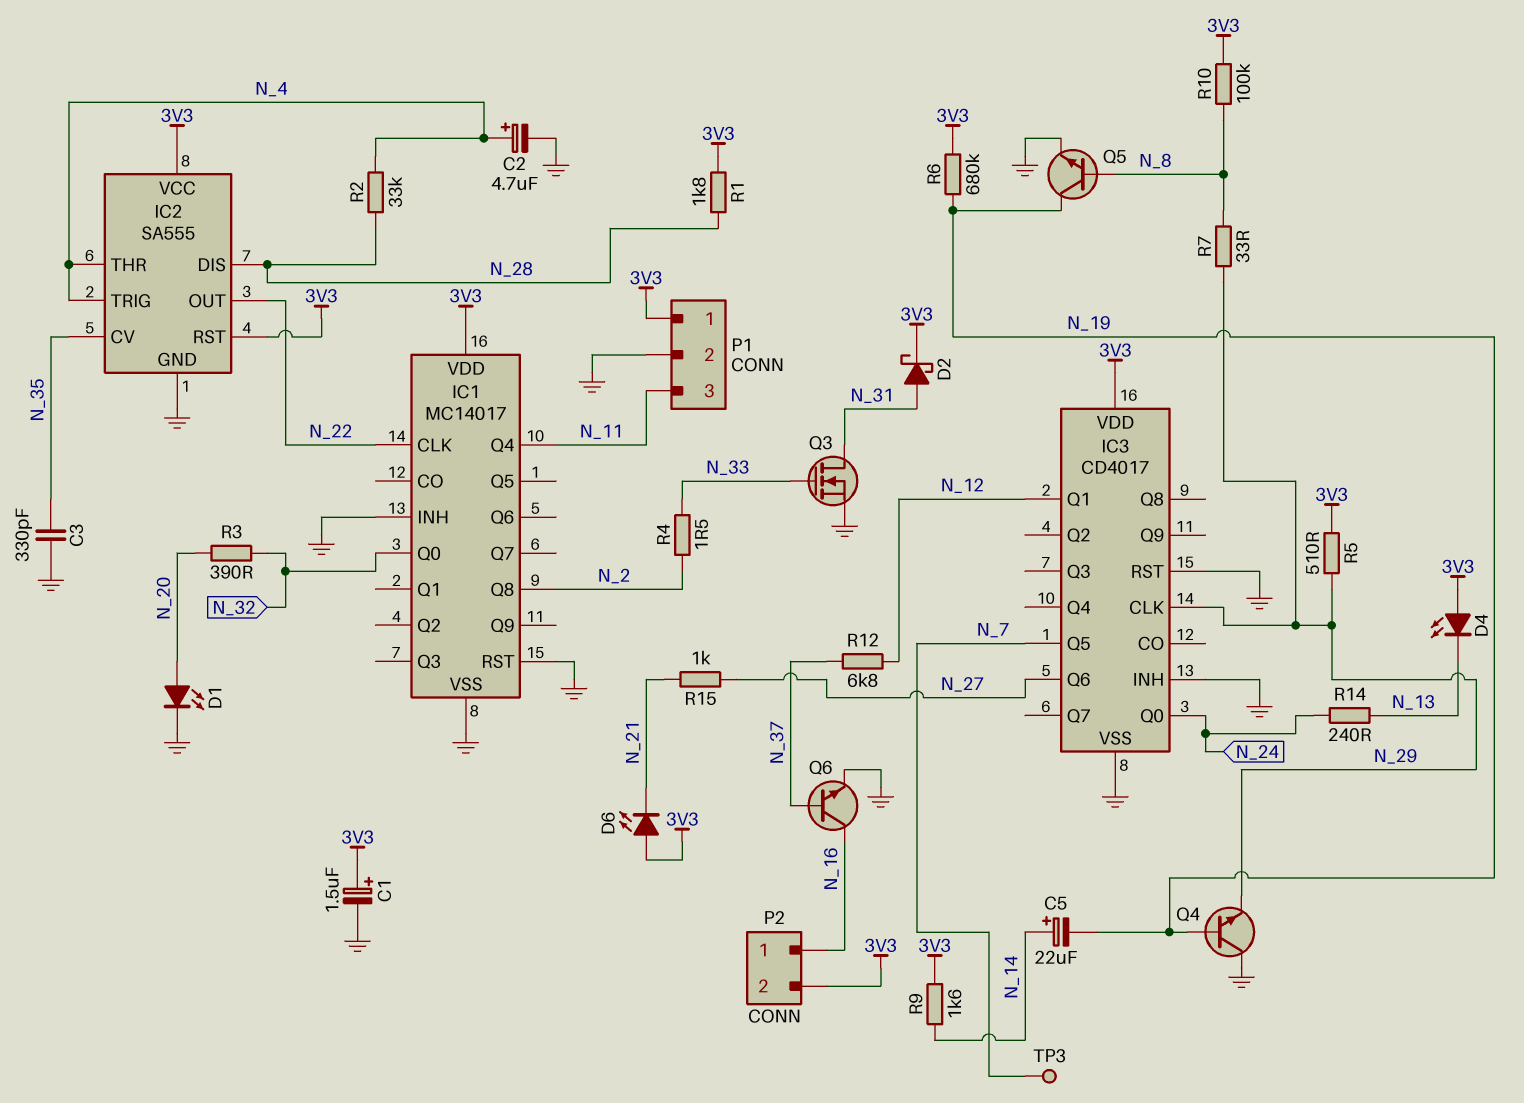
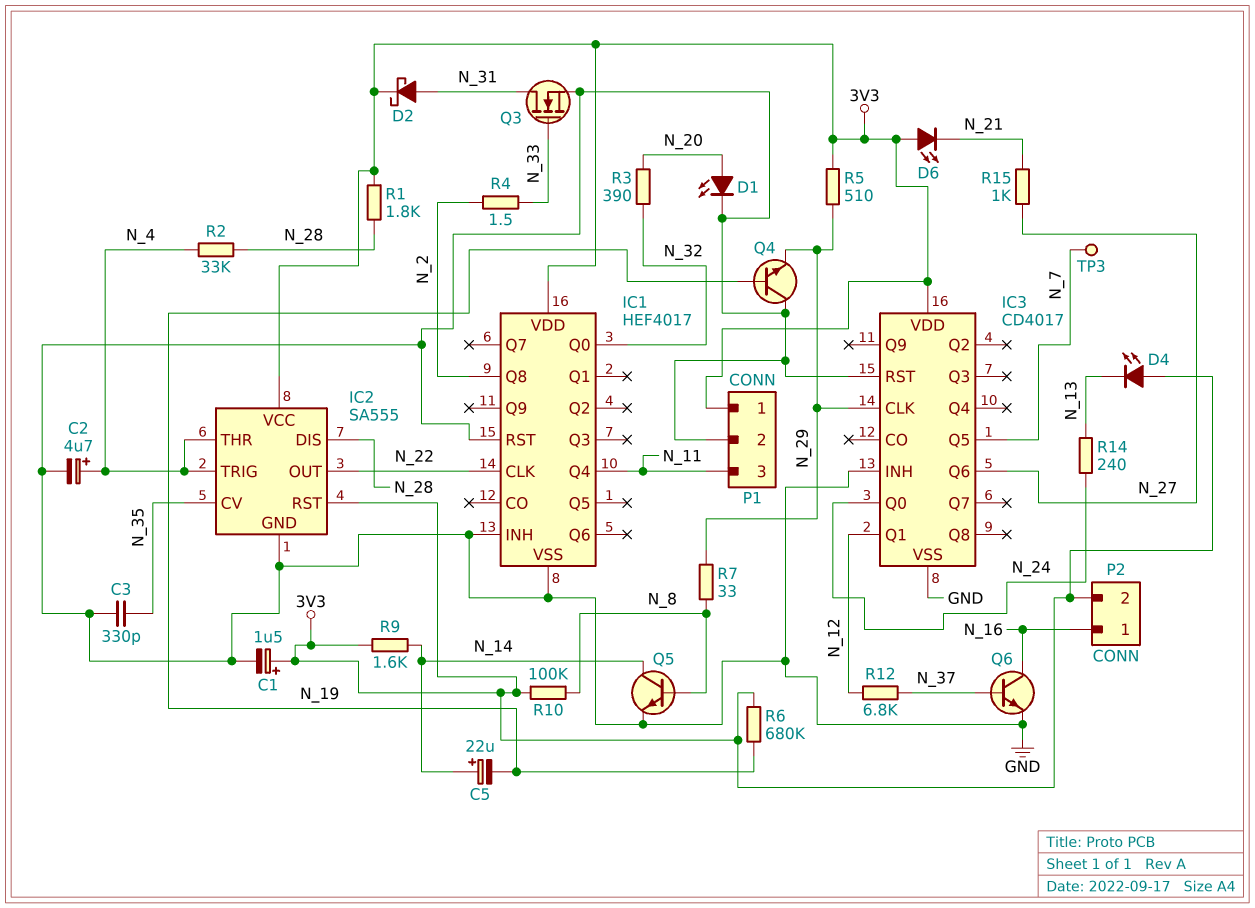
IC1: MC14017 -> HEF4017
Q5: NPN (B N_8, C N_19, E GND) -> NPN (B N_8, C N_14, E GND)

